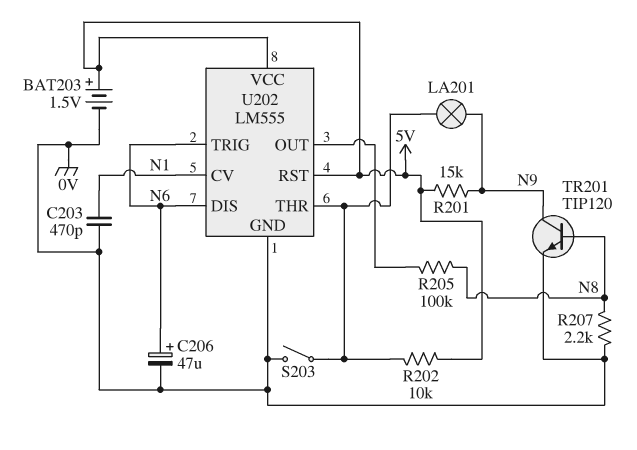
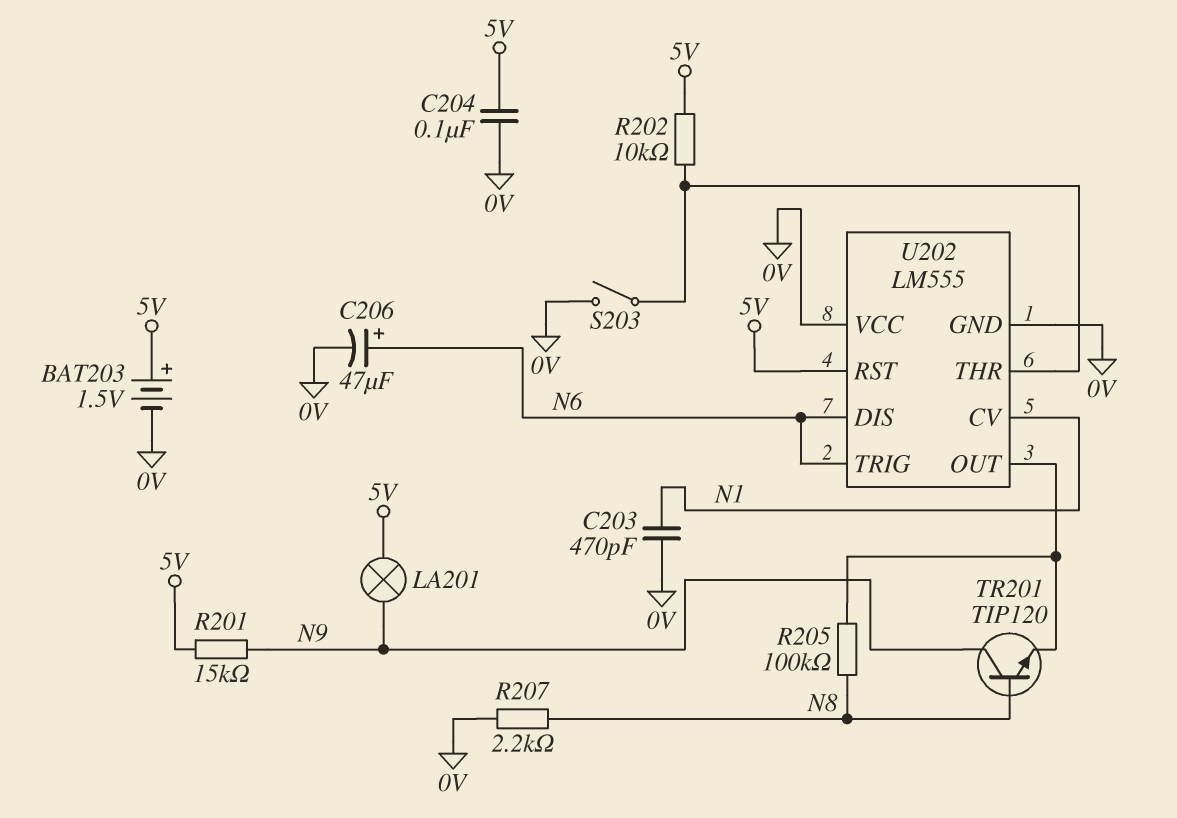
C204: none -> 100nF (0V, 5V)
LA201: lamp (N9, U202/THR) -> lamp (5V, N9)
TR201: NPN TIP120 (B N8, C N9, E 0V) -> NPN TIP120 (B N8, C N9, E U202/OUT)
U202 pin VCC: 5V -> 0V

